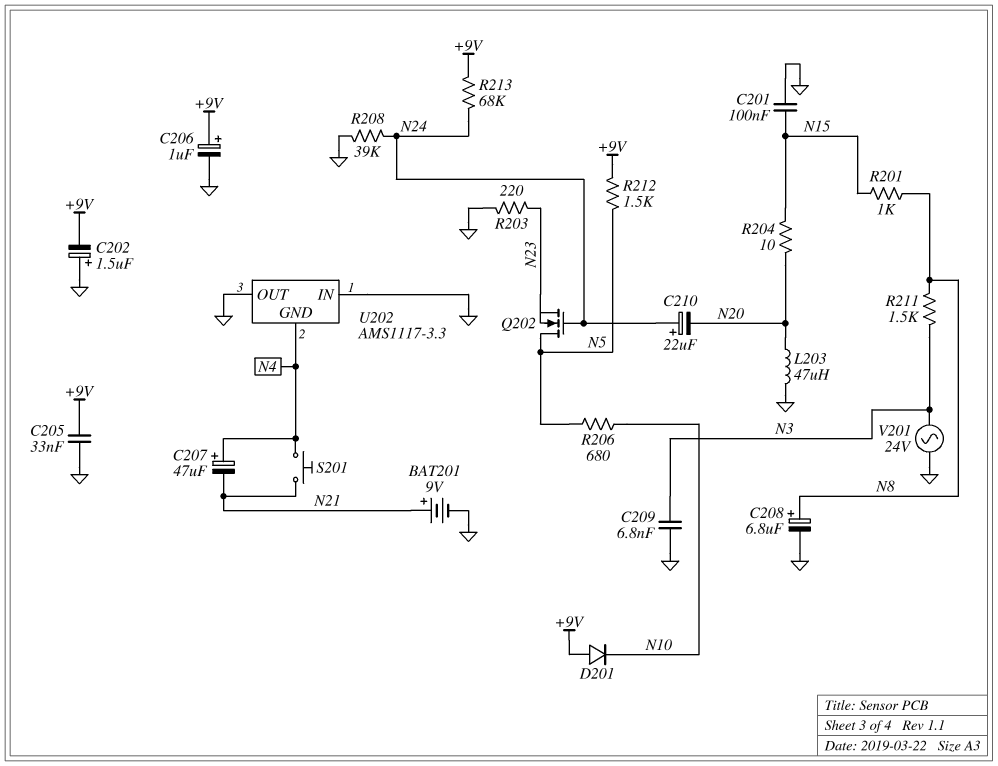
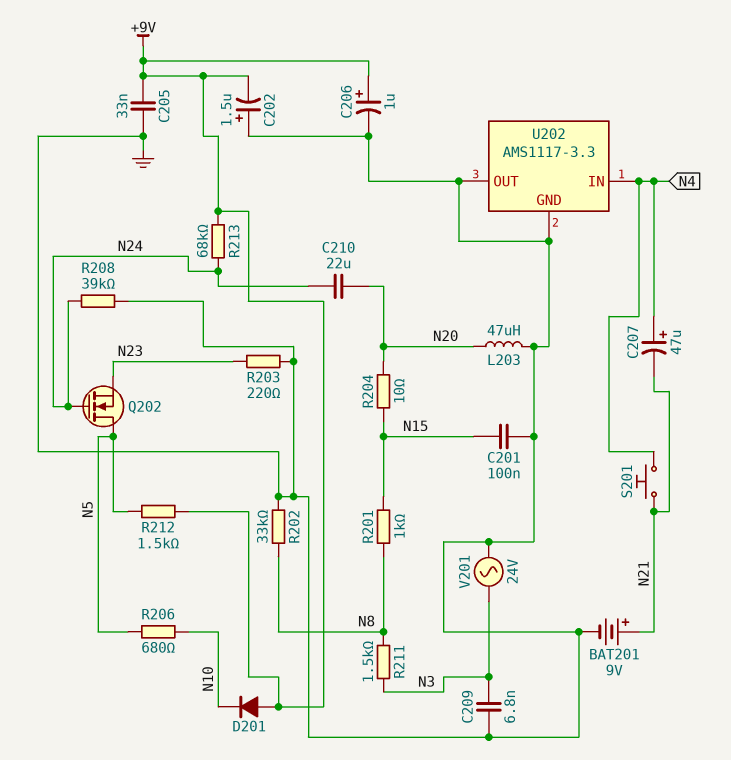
C208: 6.8uF (plus N8, minus GND) -> none
C210: 22uF (plus N24, minus N20) -> 22uF (N20, N24)
R202: none -> 33k (GND, N8)
U202 pin GND: N4 -> GND
U202 pin IN: GND -> N4

